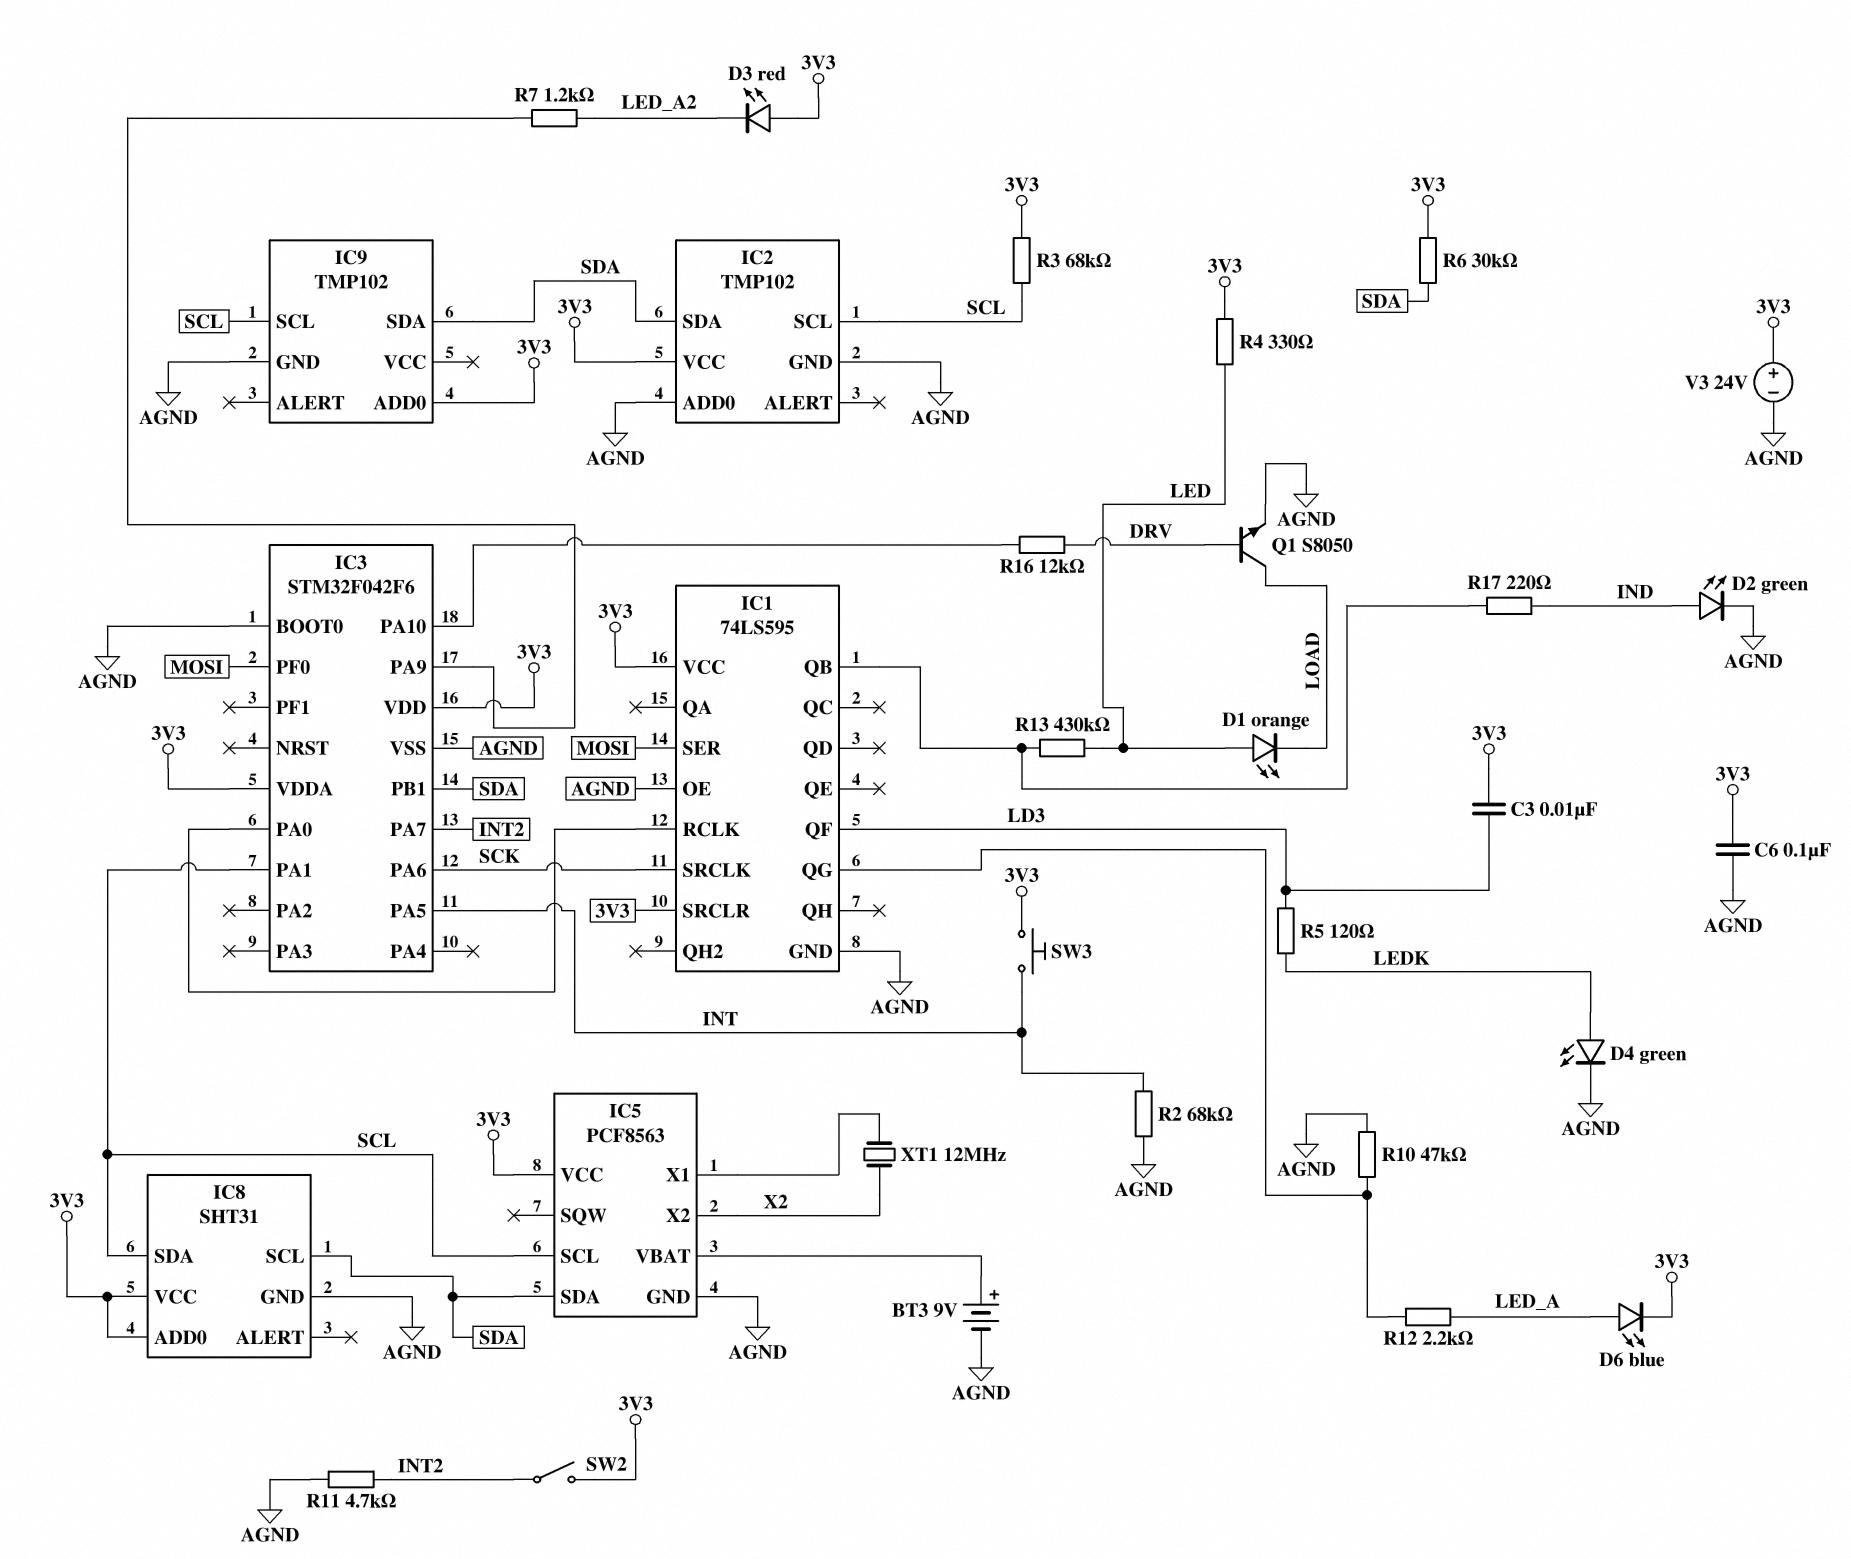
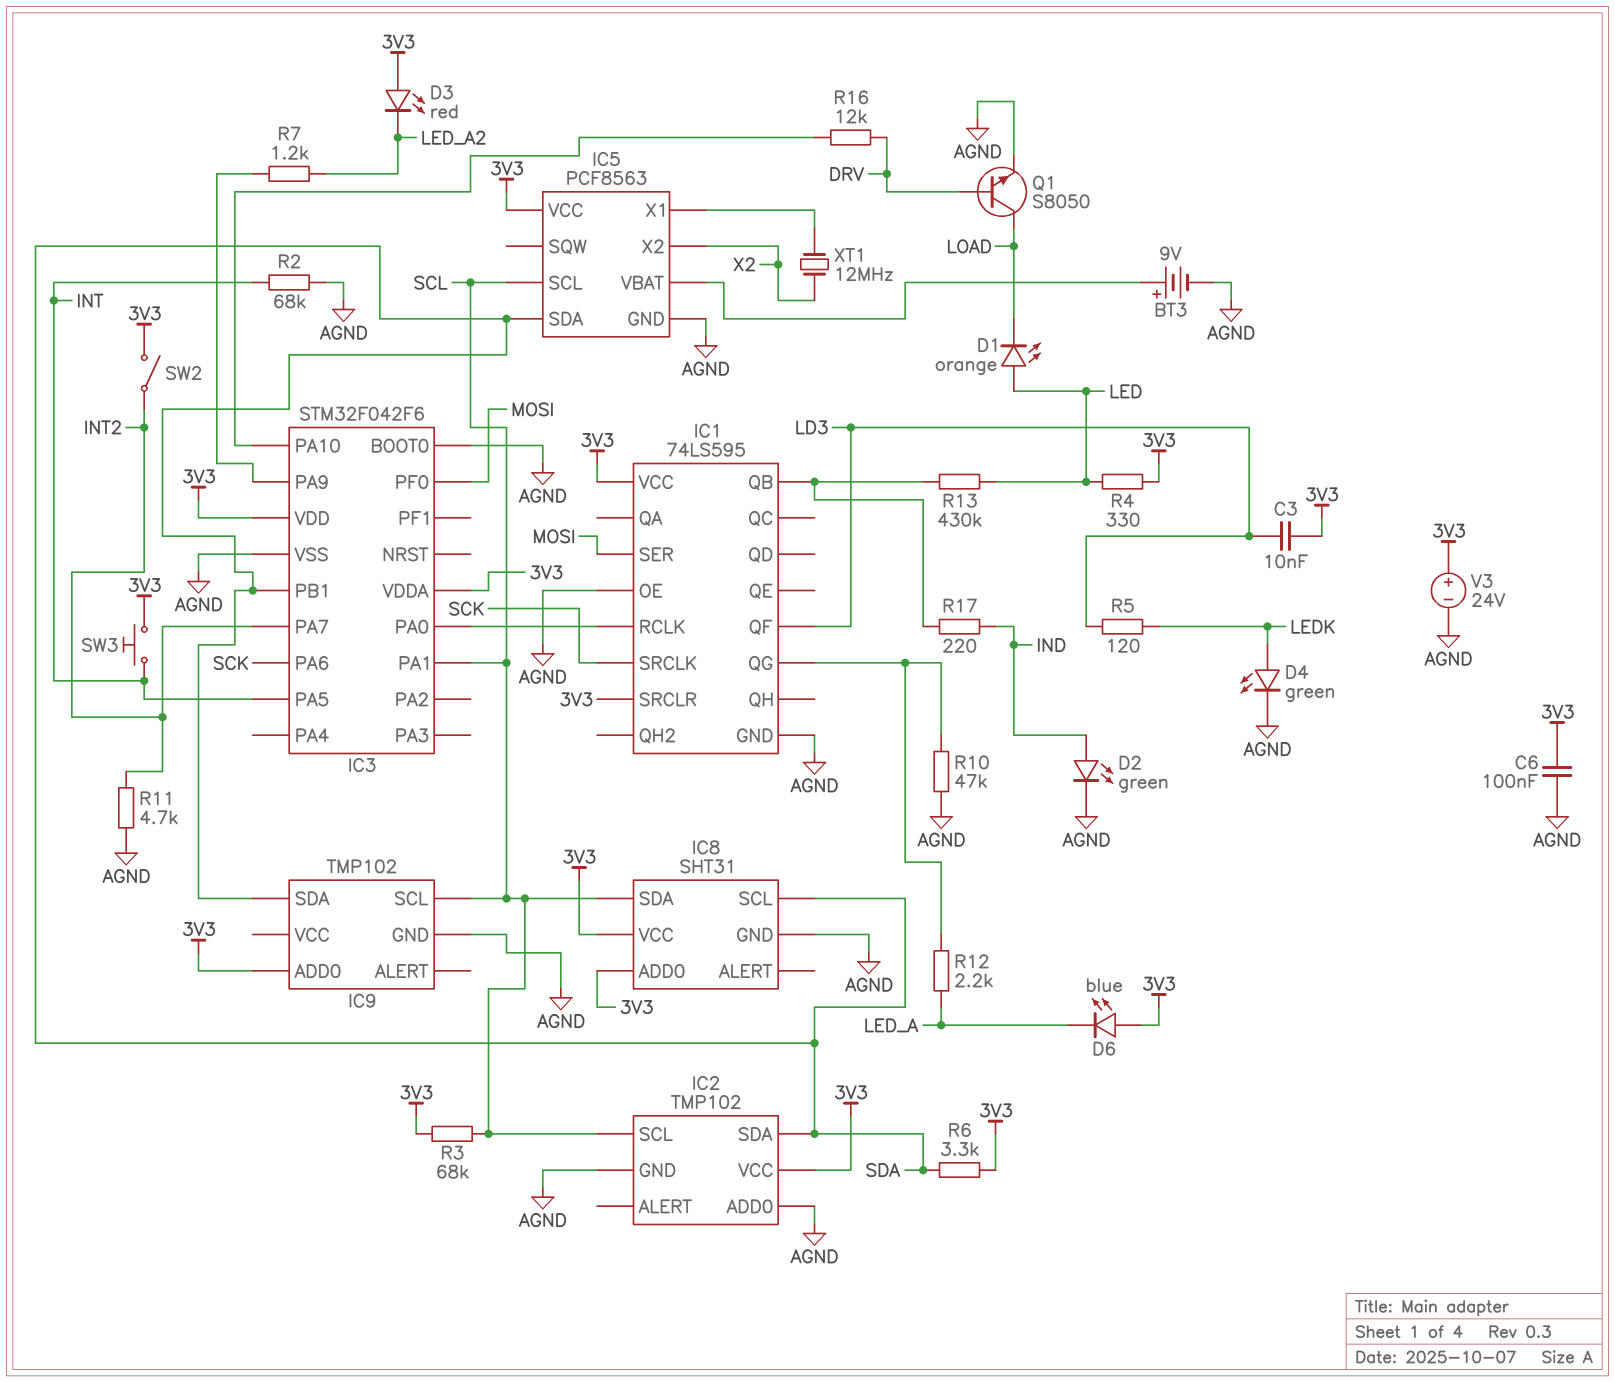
D6: LED blue (A LED_A, K 3V3) -> LED blue (A 3V3, K LED_A)
R6: 30k (3V3, SDA) -> 3.3k (3V3, SDA)

